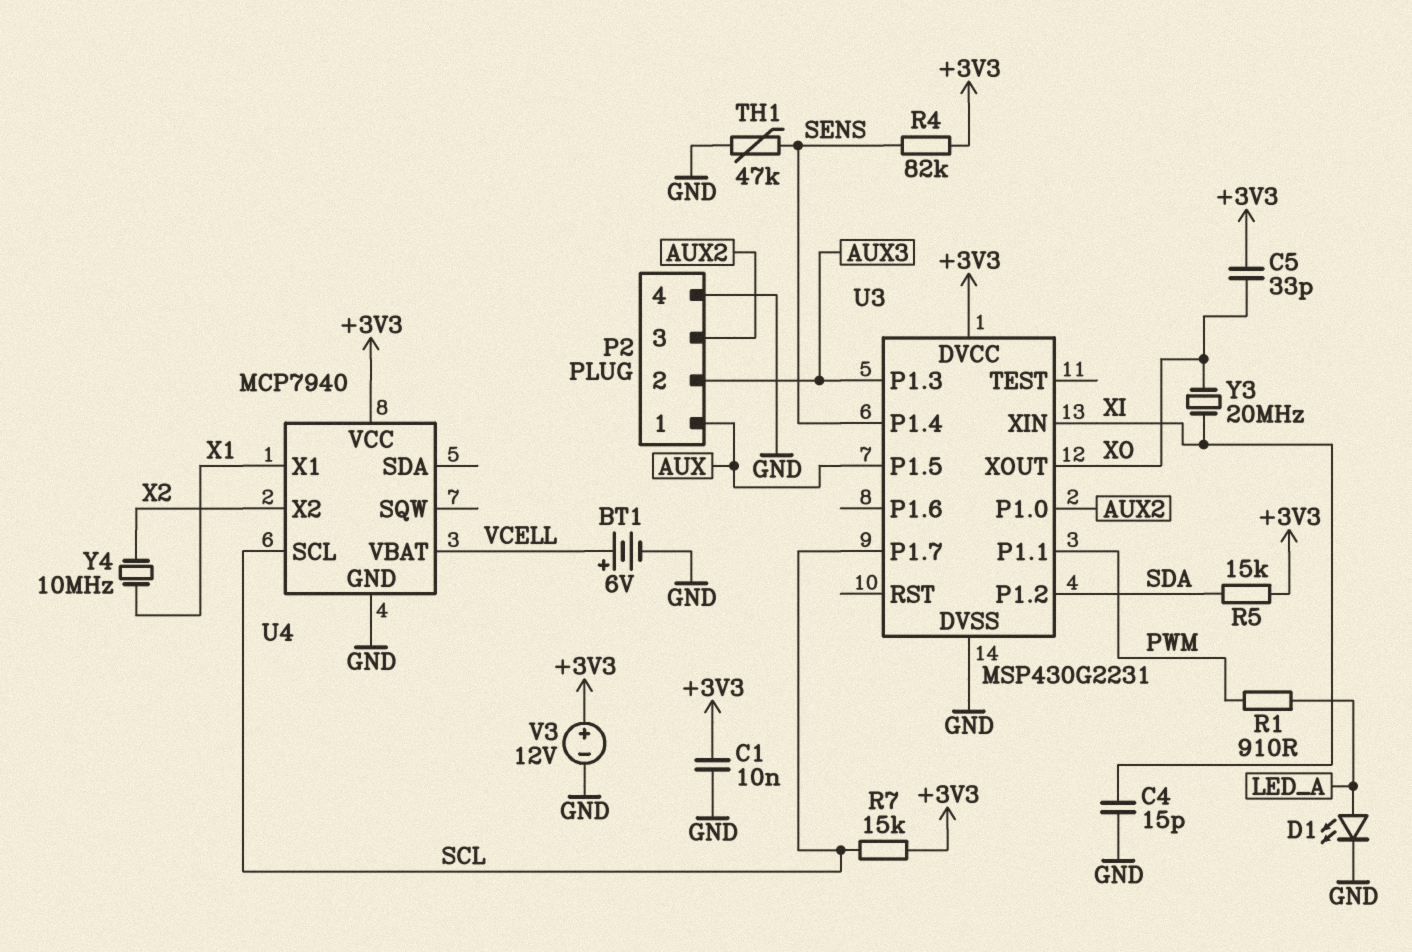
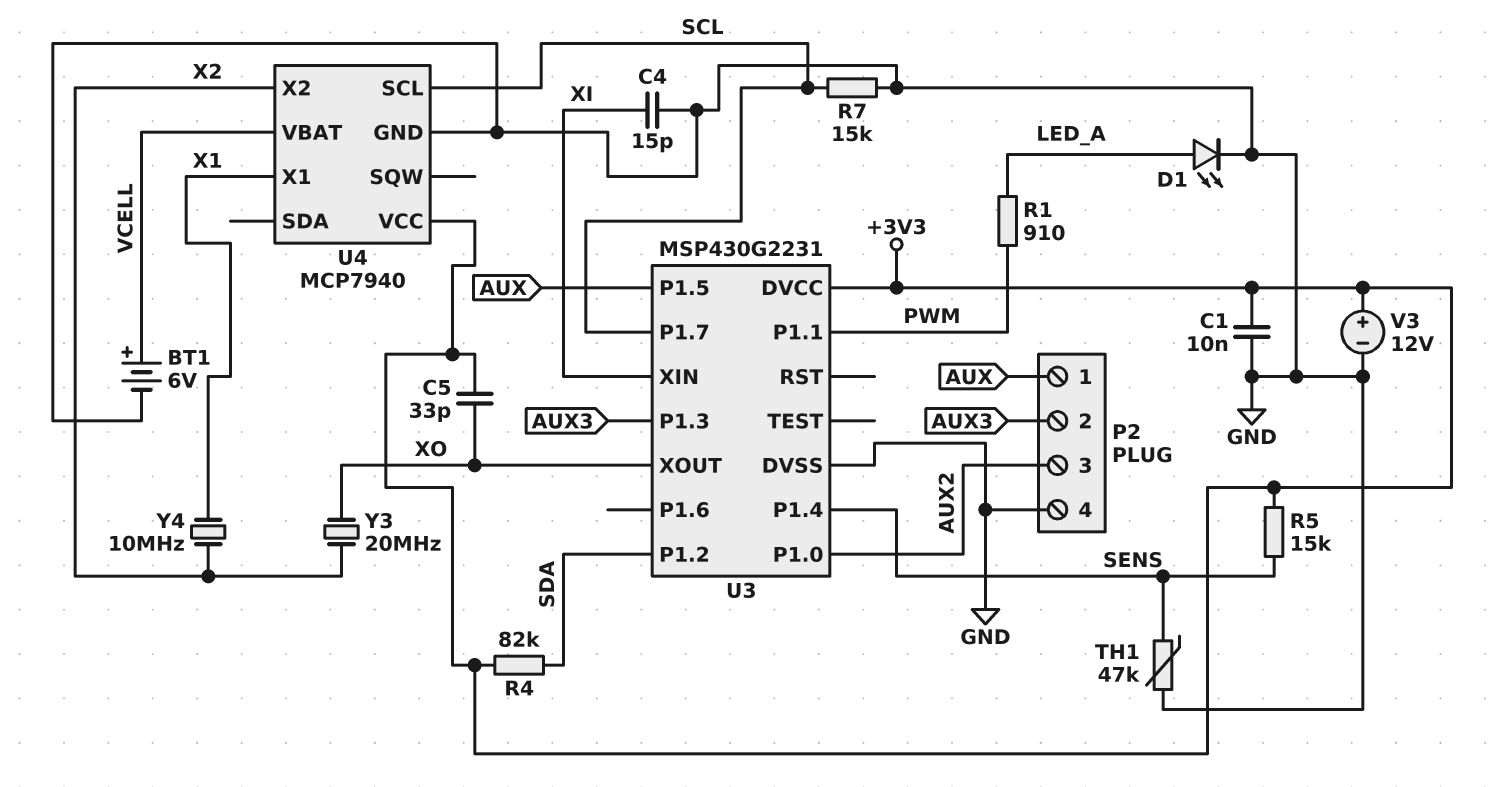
R4: 82k (+3V3, SENS) -> 82k (+3V3, SDA)
R5: 15k (+3V3, SDA) -> 15k (+3V3, SENS)
R7: 15k (+3V3, SCL) -> 15k (GND, SCL)
Y3: 20MHz (XI, XO) -> 20MHz (X2, XO)

